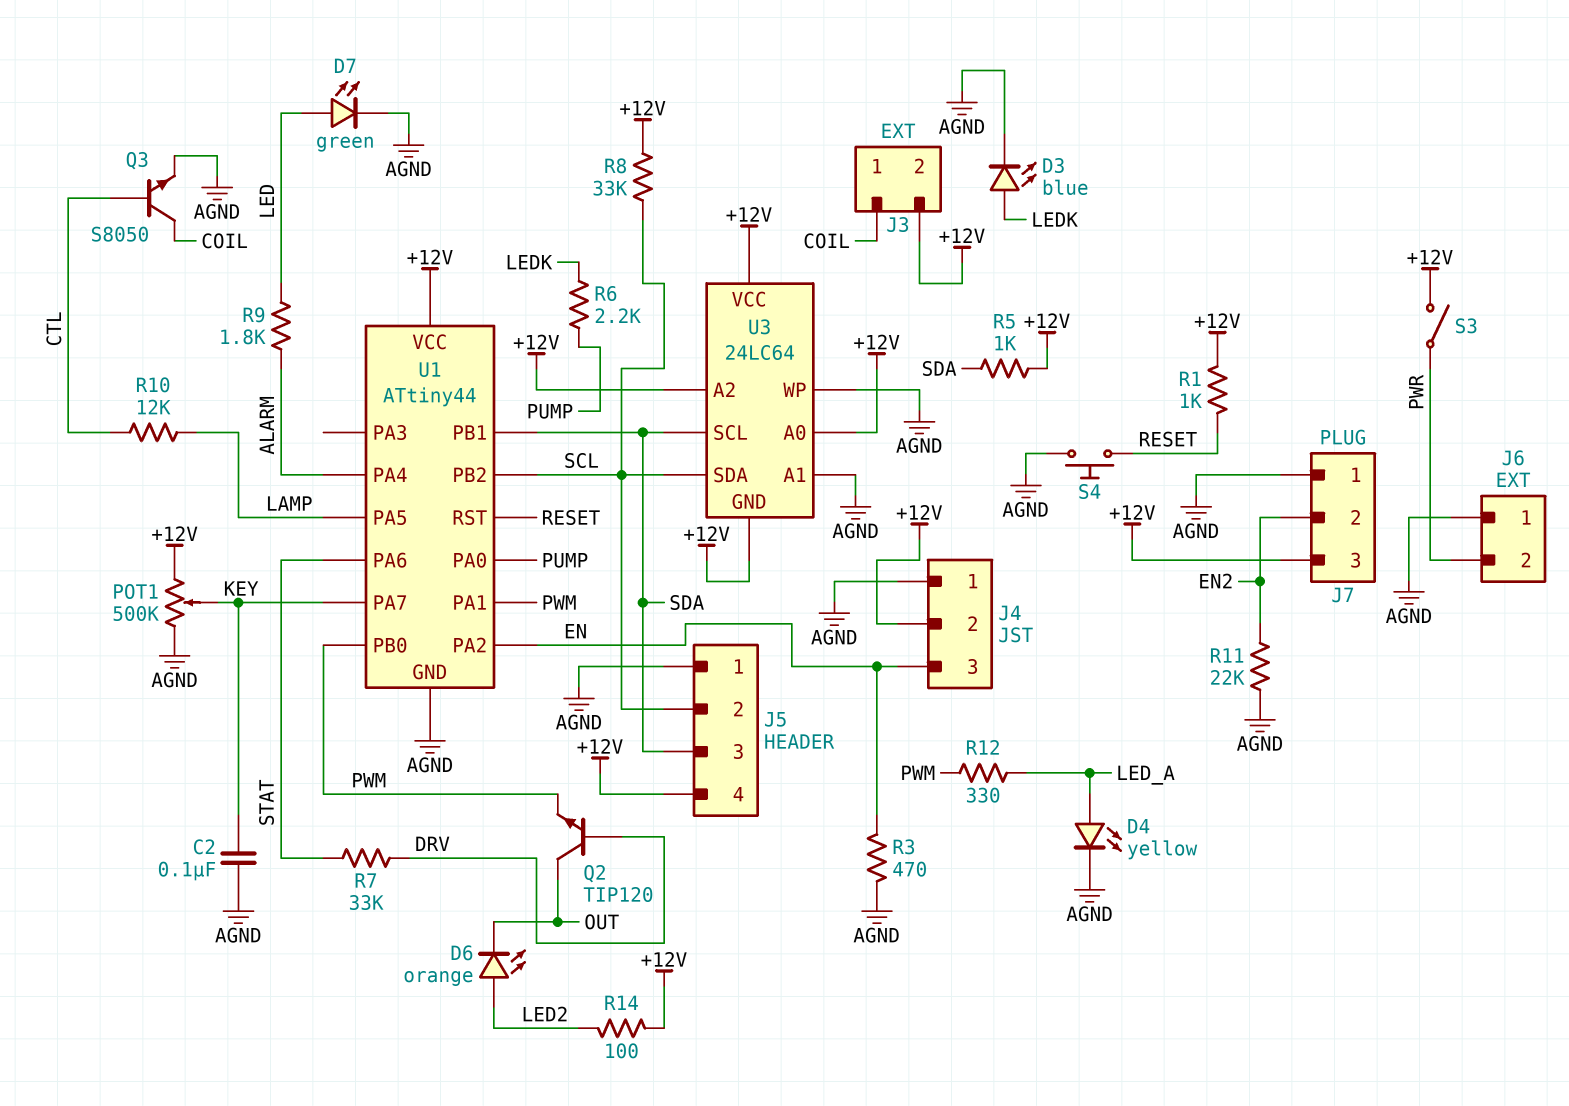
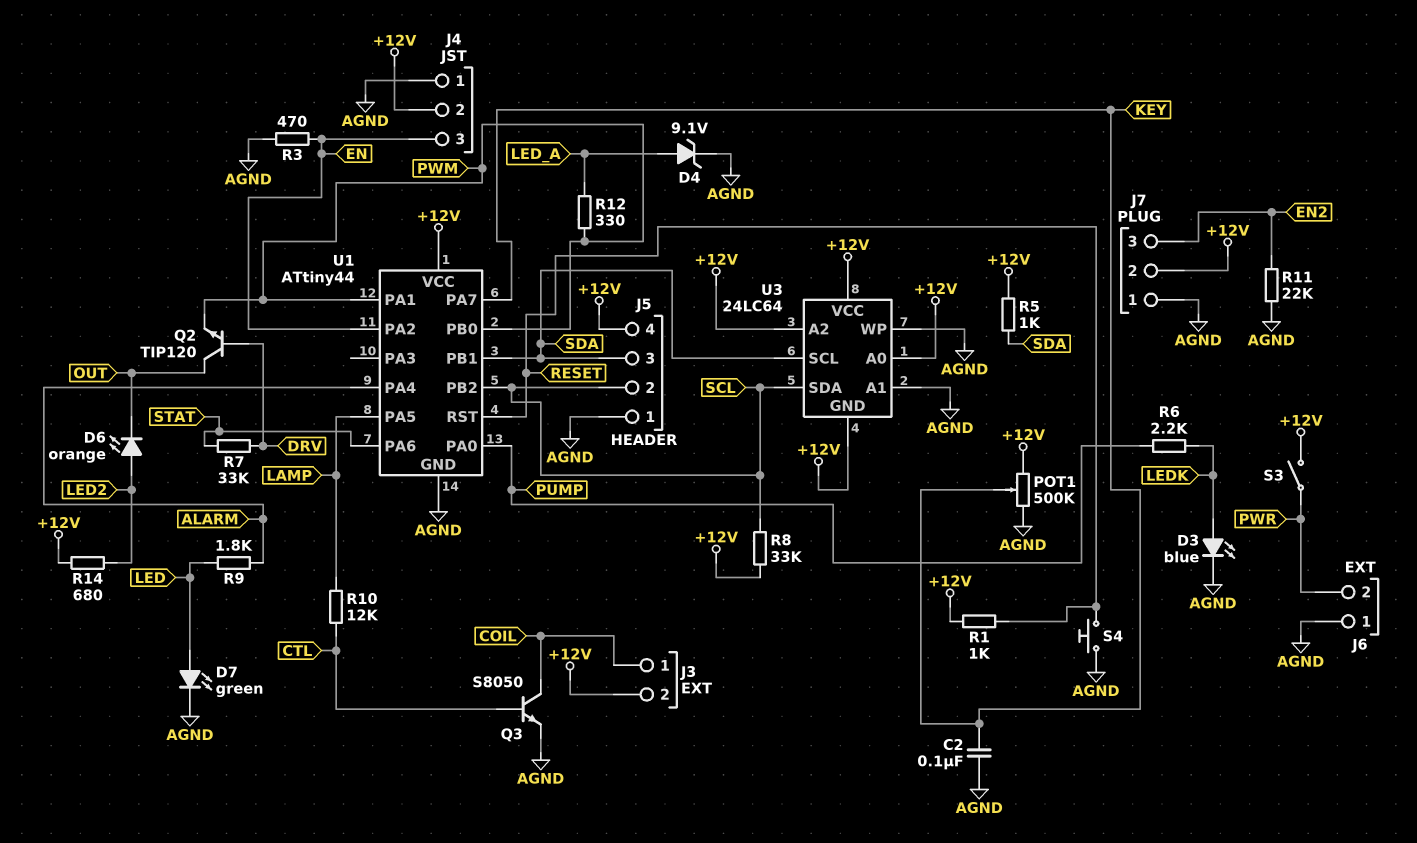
D4: LED yellow (A LED_A, K AGND) -> zener 9.1V (A LED_A, K AGND)
J7 pin 2: EN2 -> +12V
J7 pin 3: +12V -> EN2
R14: 100 (+12V, LED2) -> 680 (+12V, LED2)

